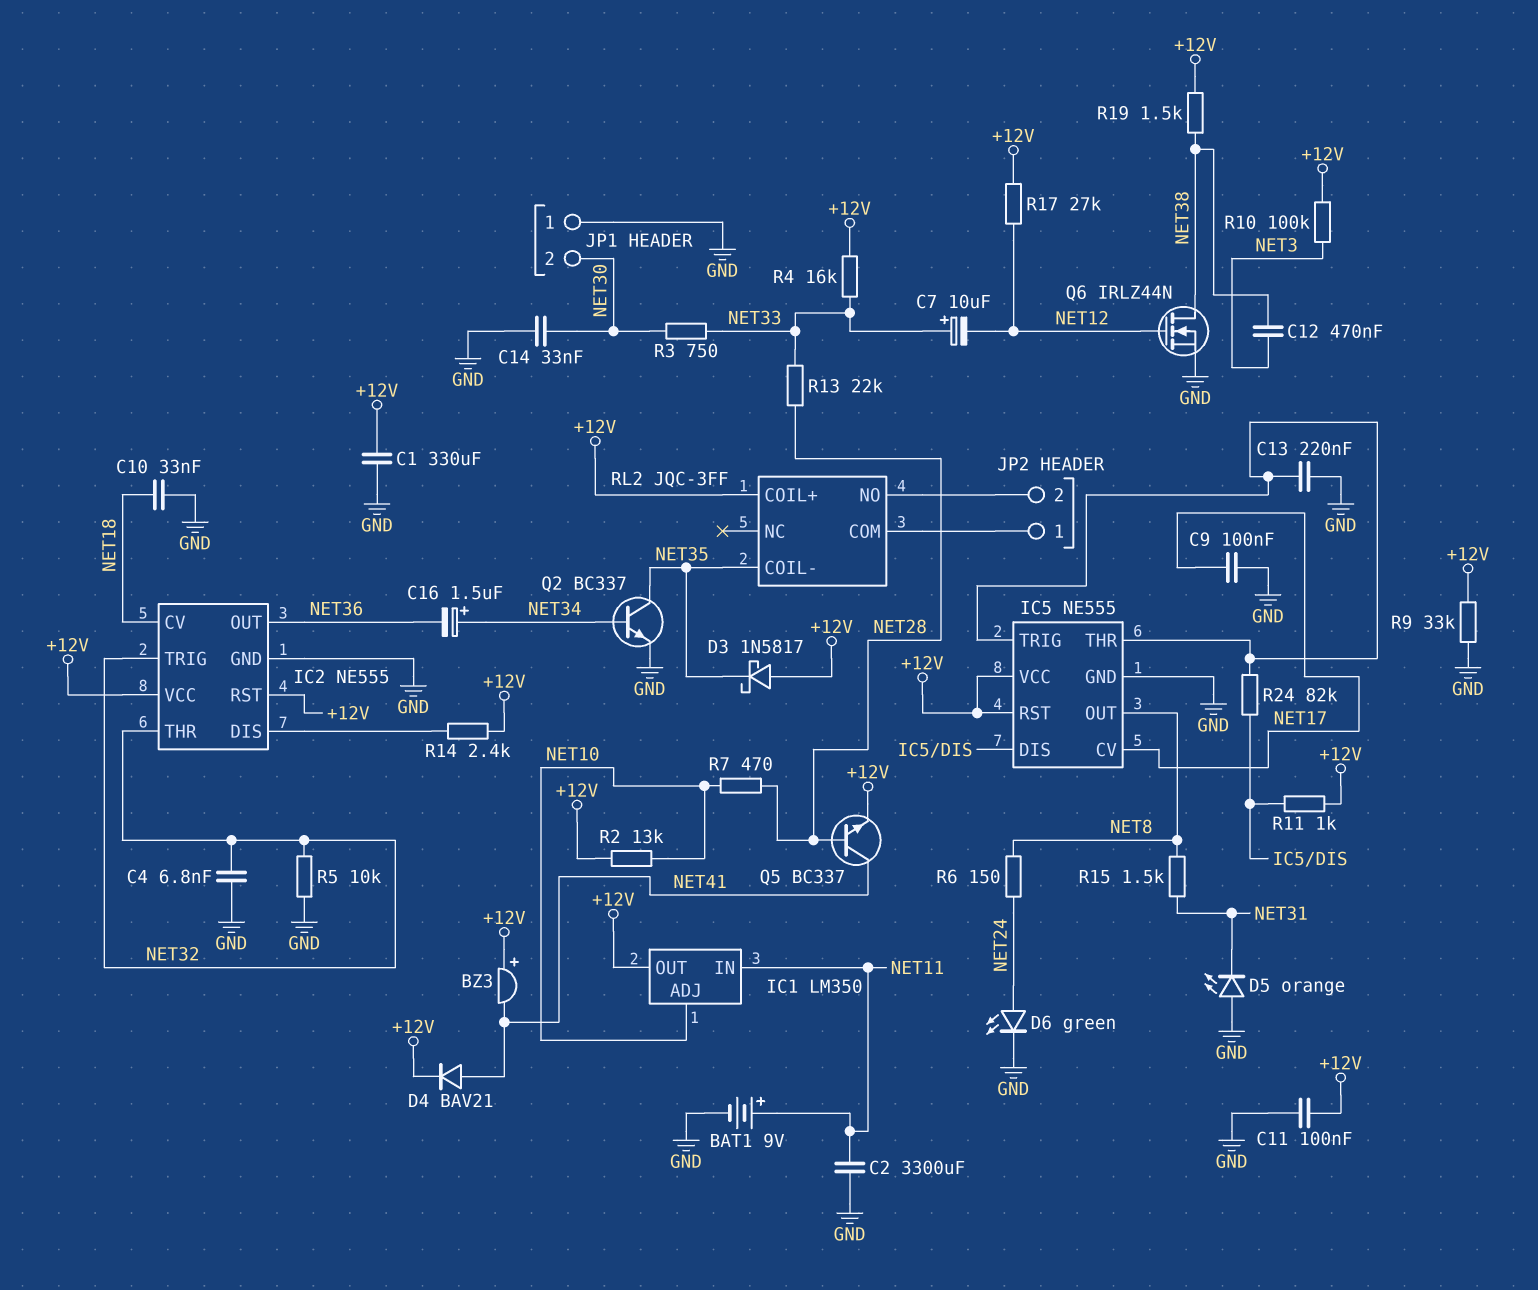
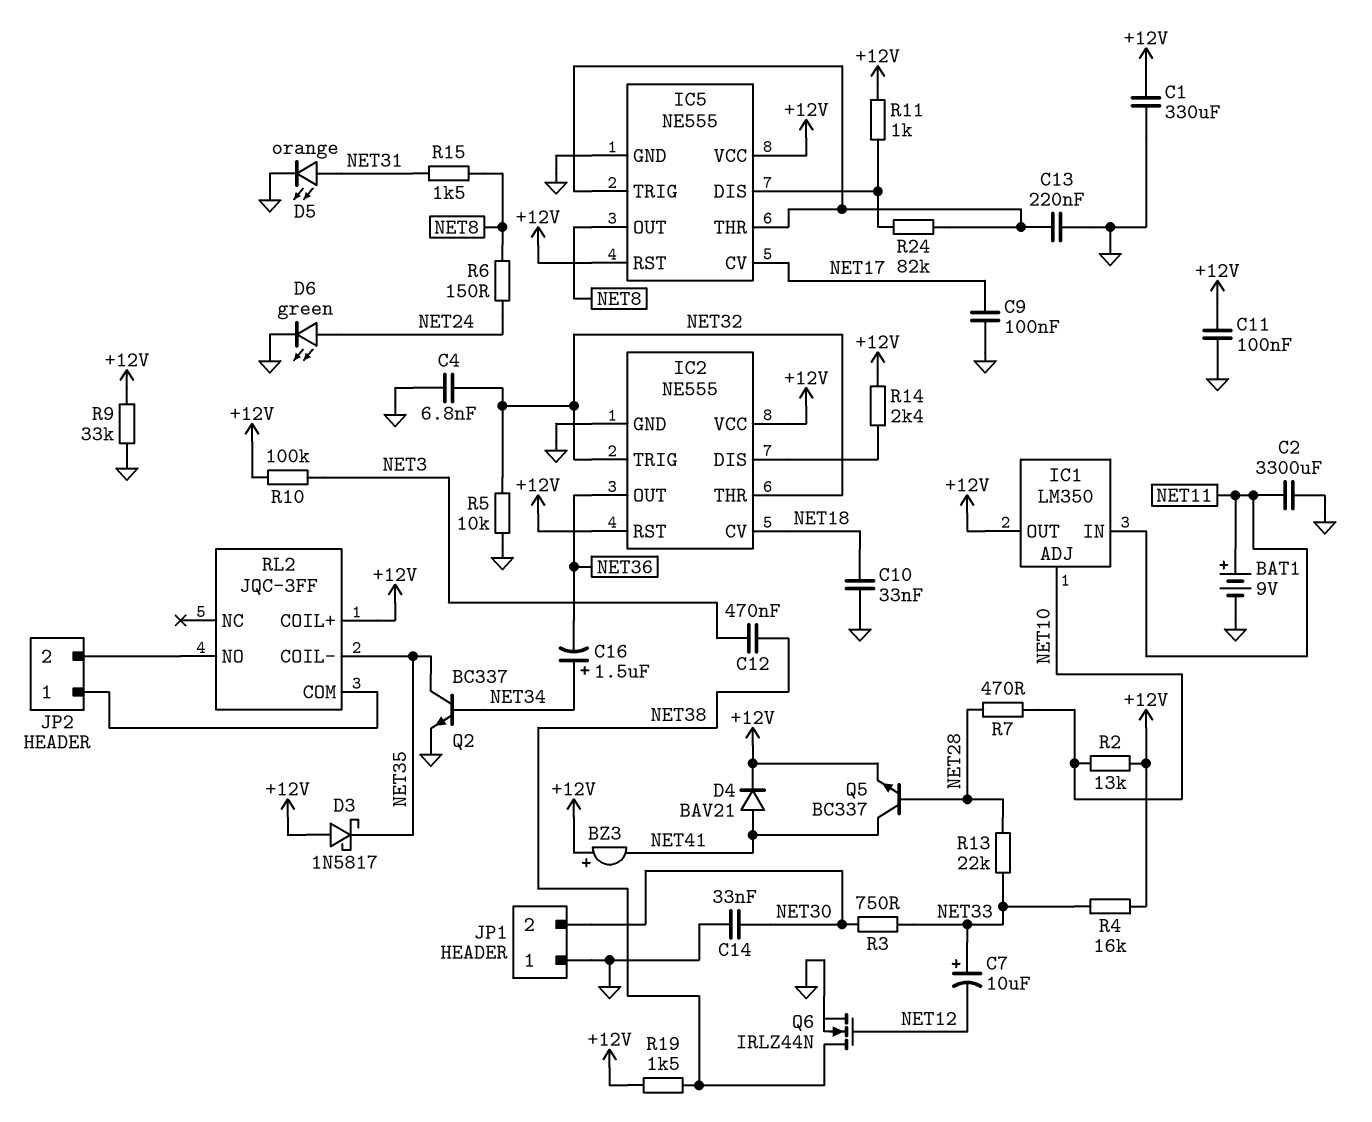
D5: LED orange (A GND, K NET31) -> LED orange (A NET31, K GND)
R17: 27k (+12V, NET12) -> none

